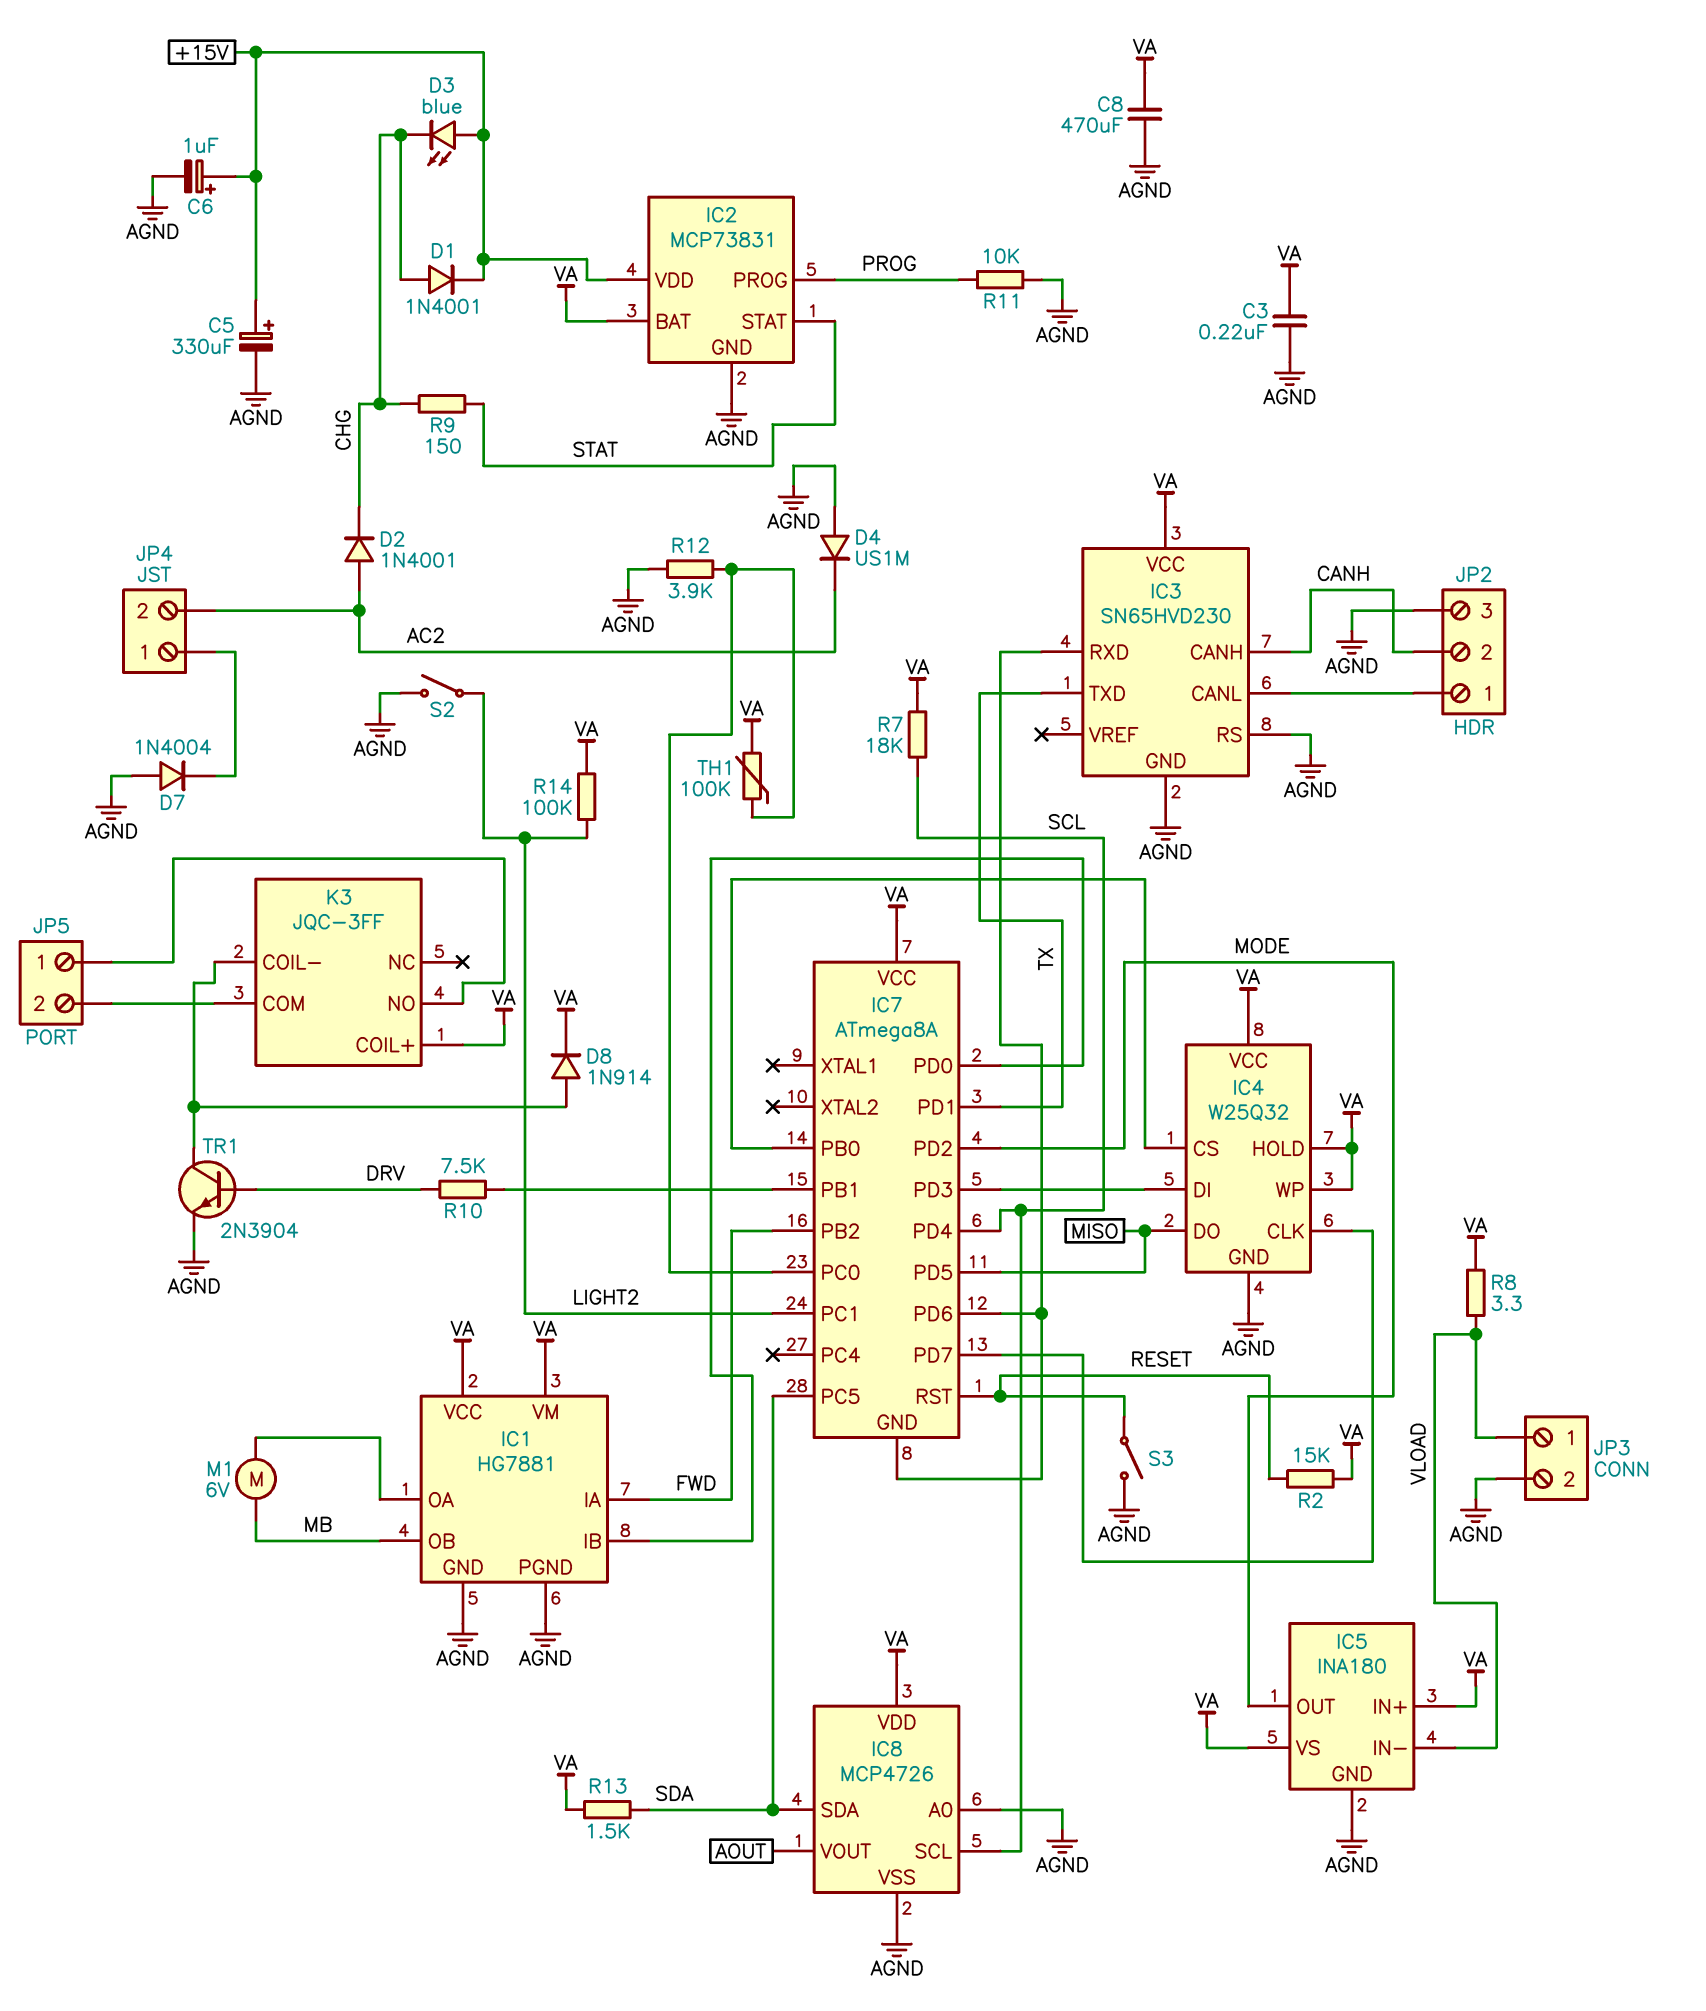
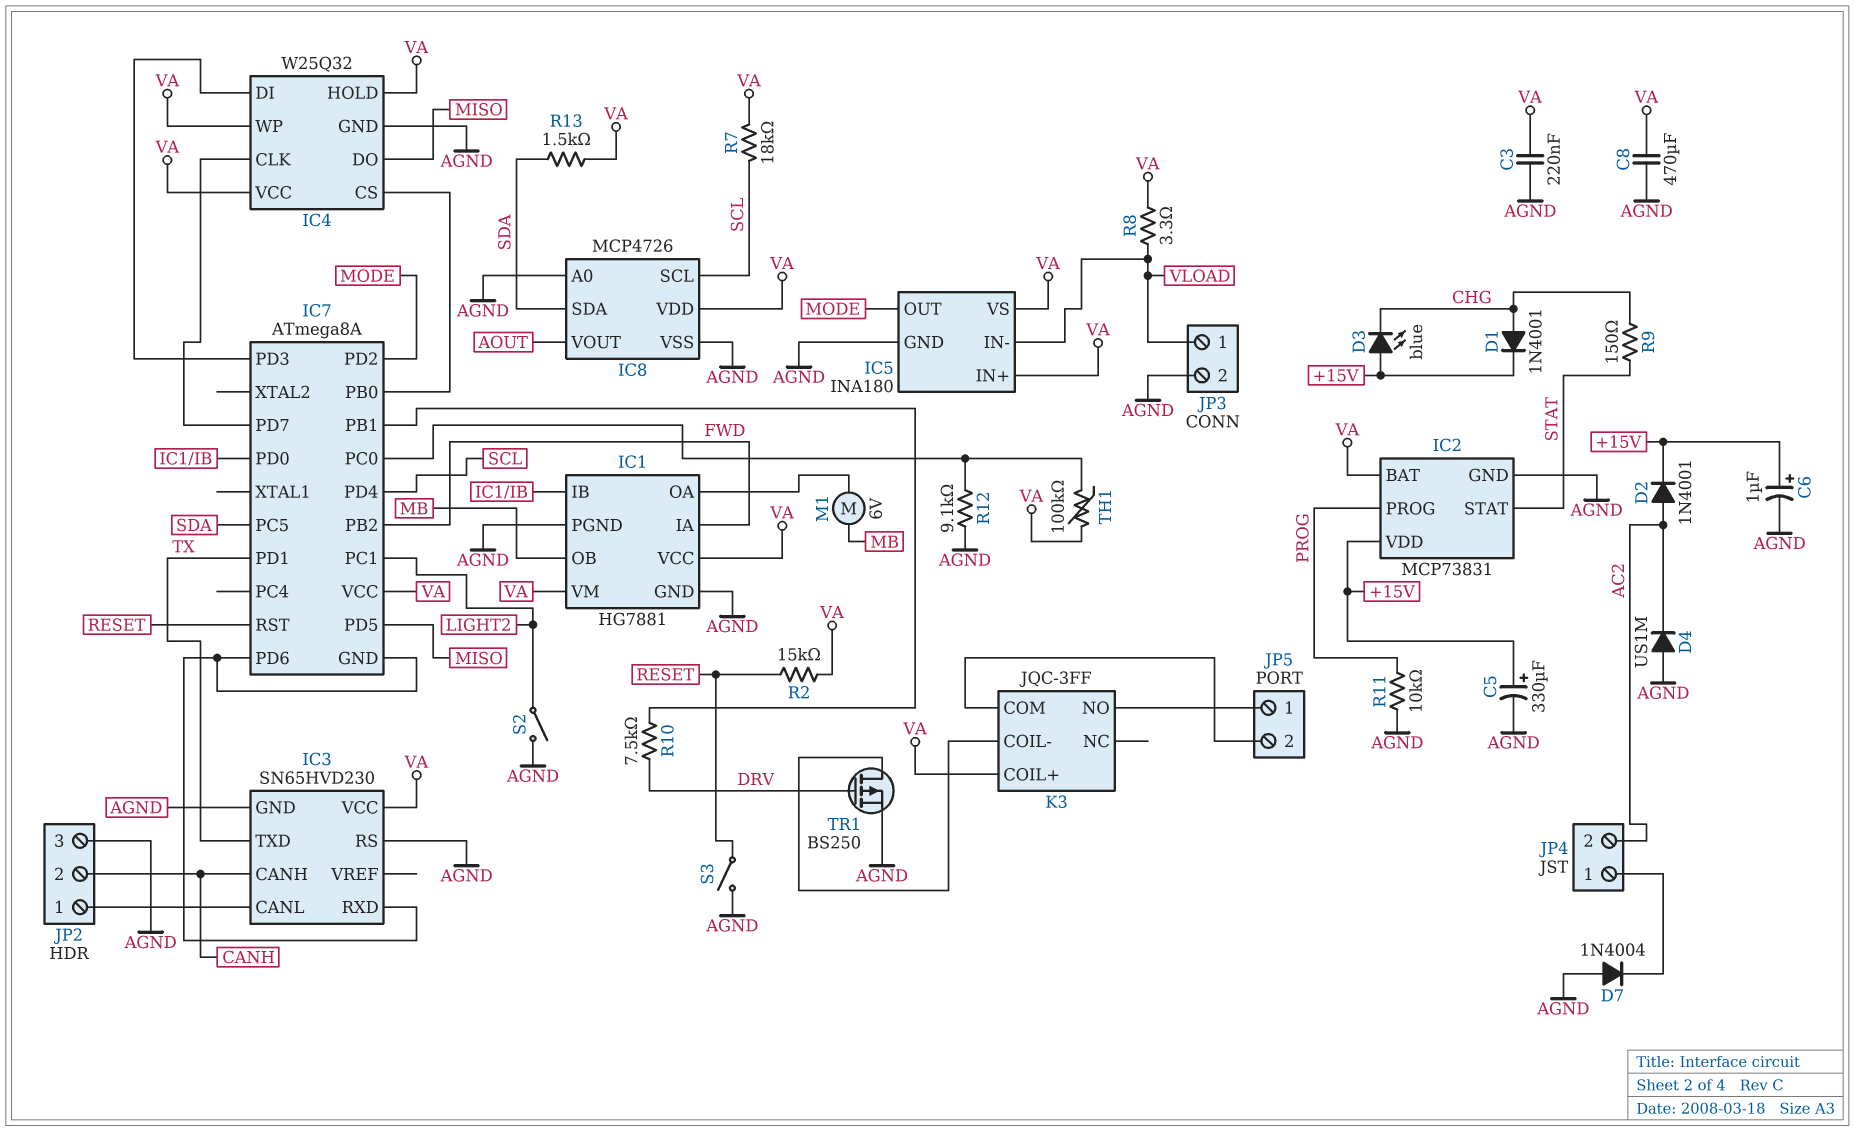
D2: diode 1N4001 (A AC2, K CHG) -> diode 1N4001 (A AC2, K +15V)
D8: diode 1N914 (A K3/COIL-, K VA) -> none
R12: 3.9k (AGND, IC7/PC0) -> 9.1k (AGND, IC7/PC0)
R14: 100k (LIGHT2, VA) -> none
TR1: NPN 2N3904 (B DRV, C K3/COIL-, E AGND) -> PMOS BS250 (G DRV, D K3/COIL-, S AGND)

